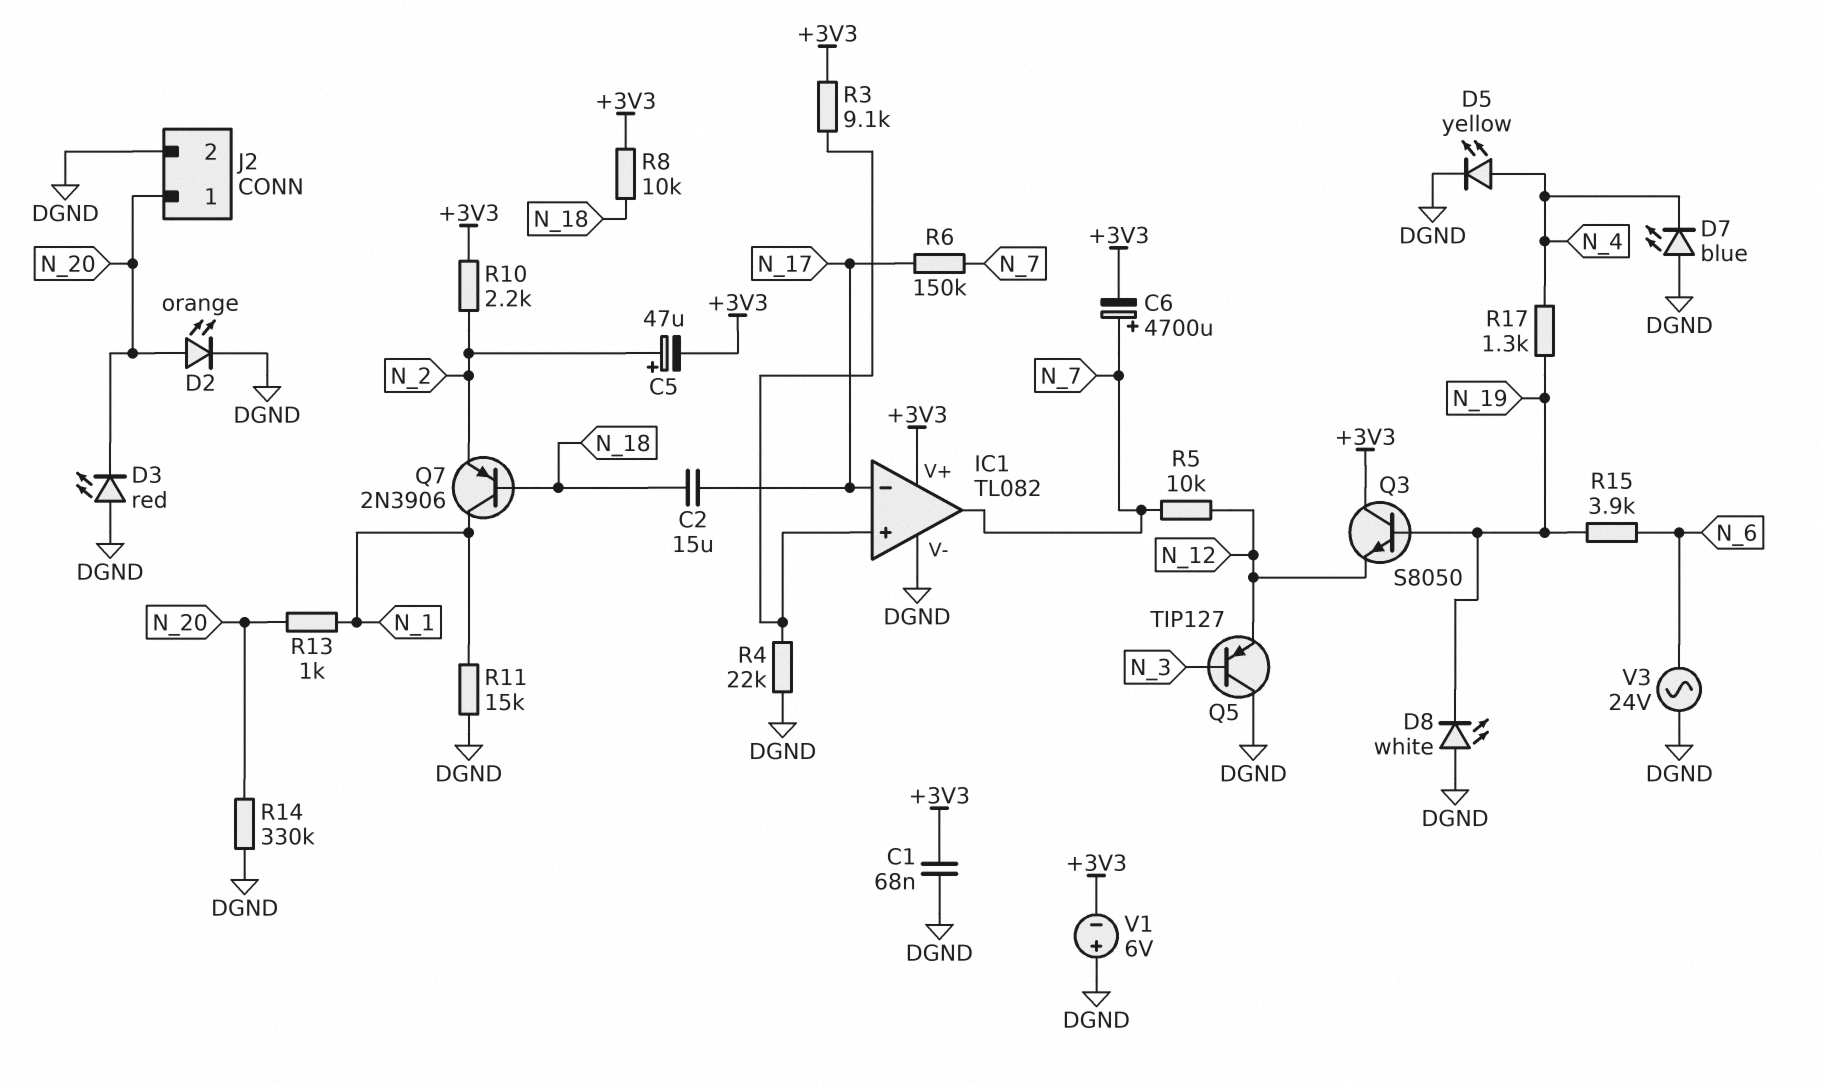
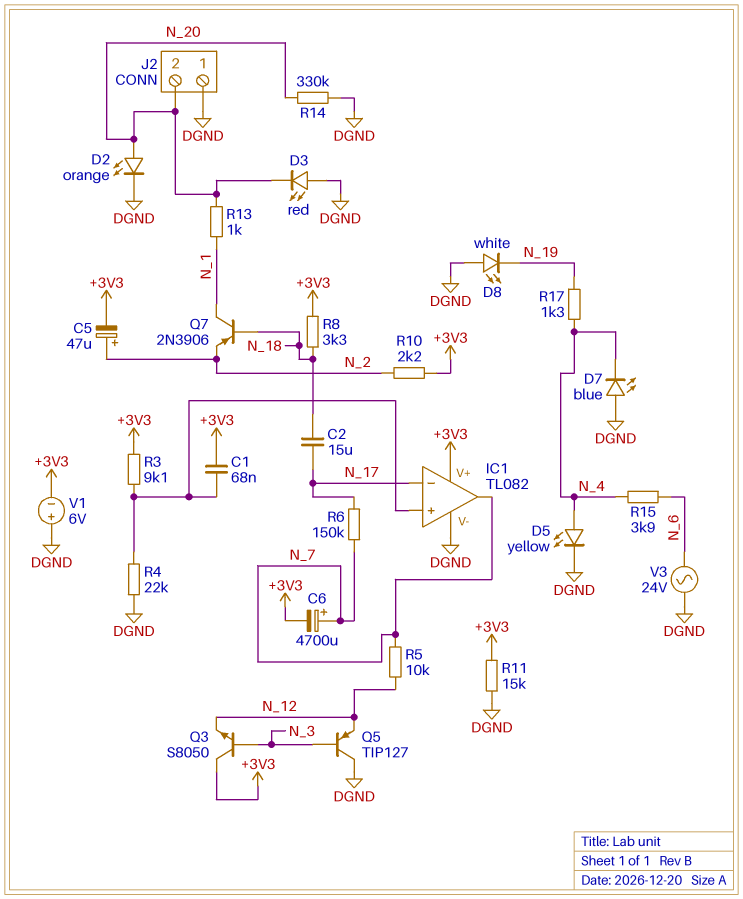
C1: 68nF (+3V3, DGND) -> 68nF (+3V3, IC1/in+)
J2 pin 1: N_20 -> DGND
J2 pin 2: DGND -> N_20
Q3: NPN S8050 (B N_19, C +3V3, E N_12) -> NPN S8050 (B N_3, C +3V3, E N_12)
R8: 10k (+3V3, N_18) -> 3.3k (+3V3, N_18)
R11: 15k (DGND, N_1) -> 15k (+3V3, DGND)
R15: 3.9k (N_6, N_19) -> 3.9k (N_4, N_6)

